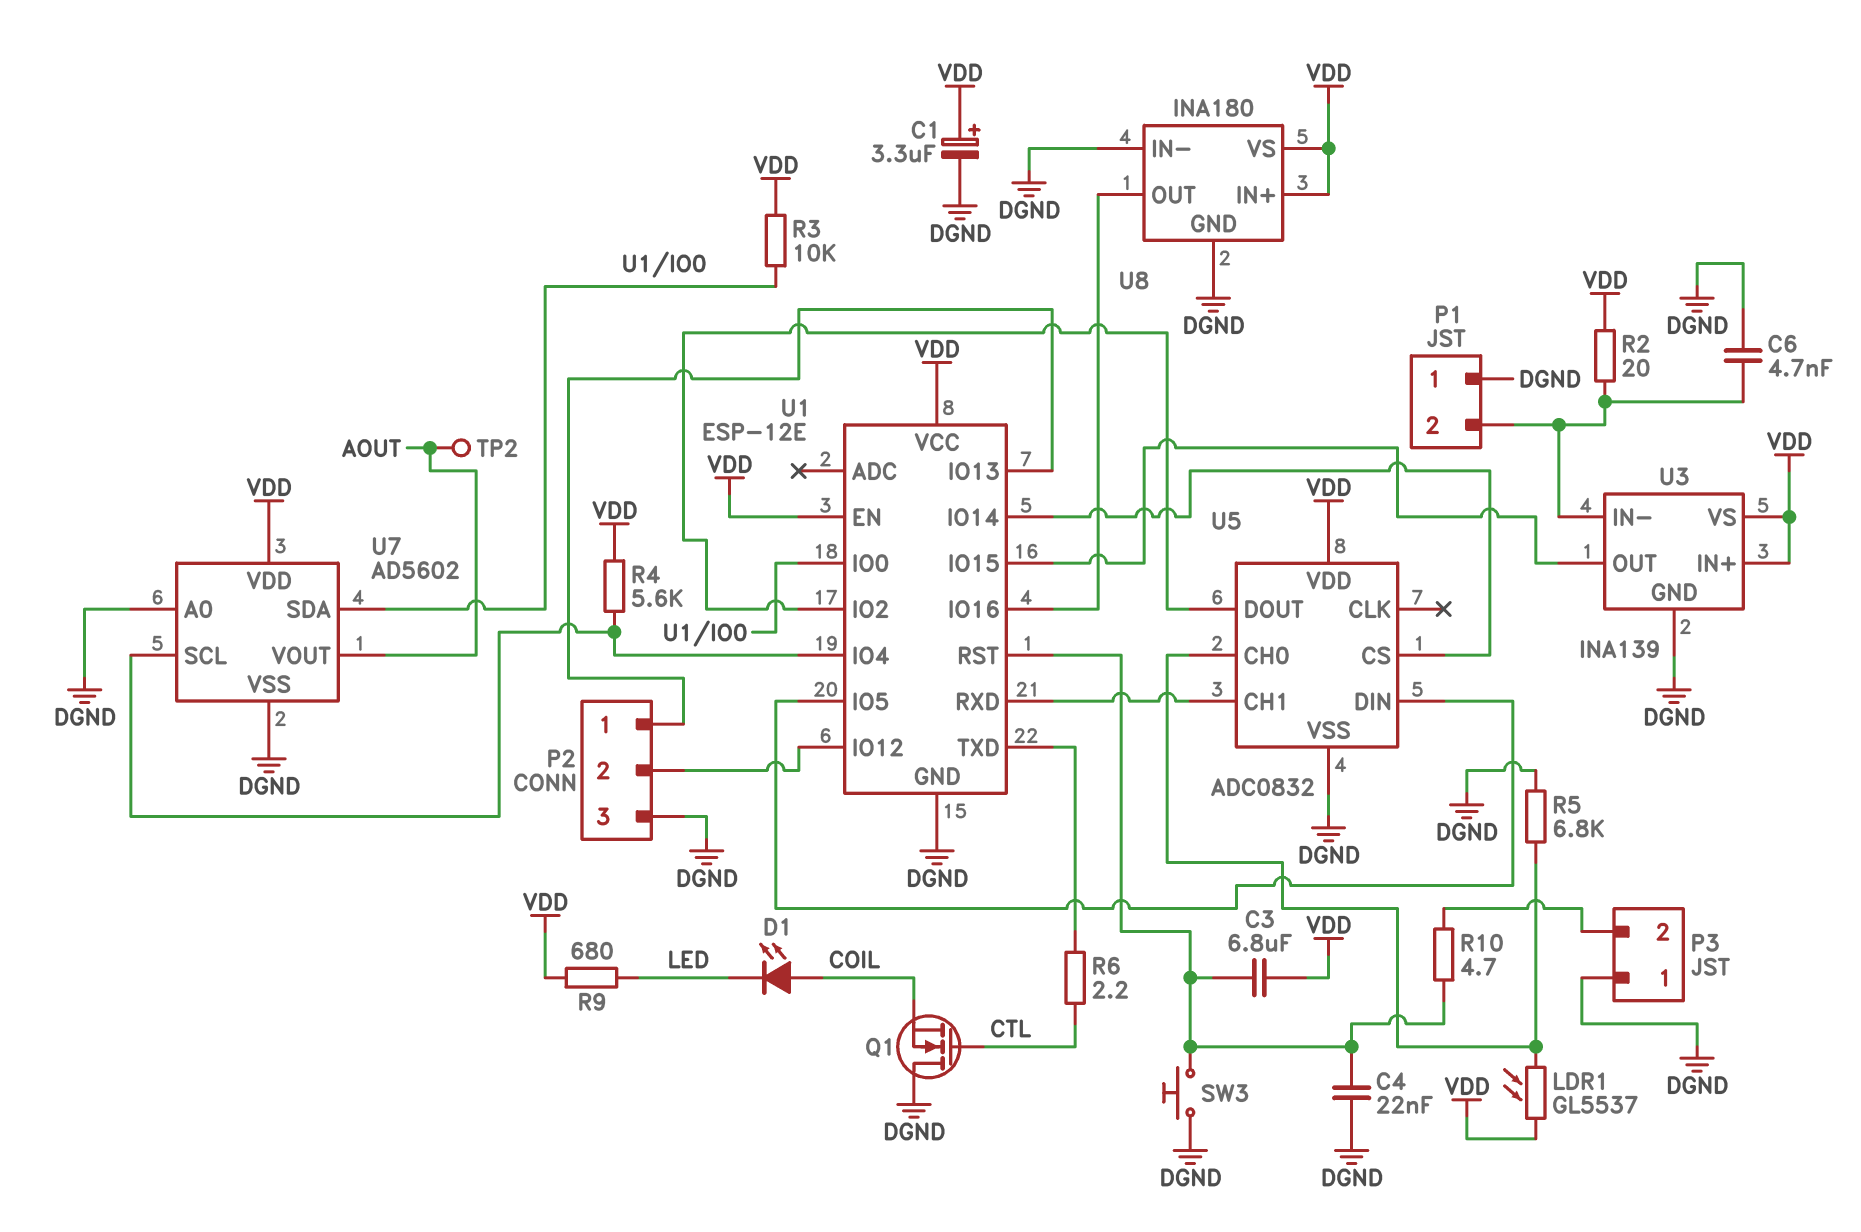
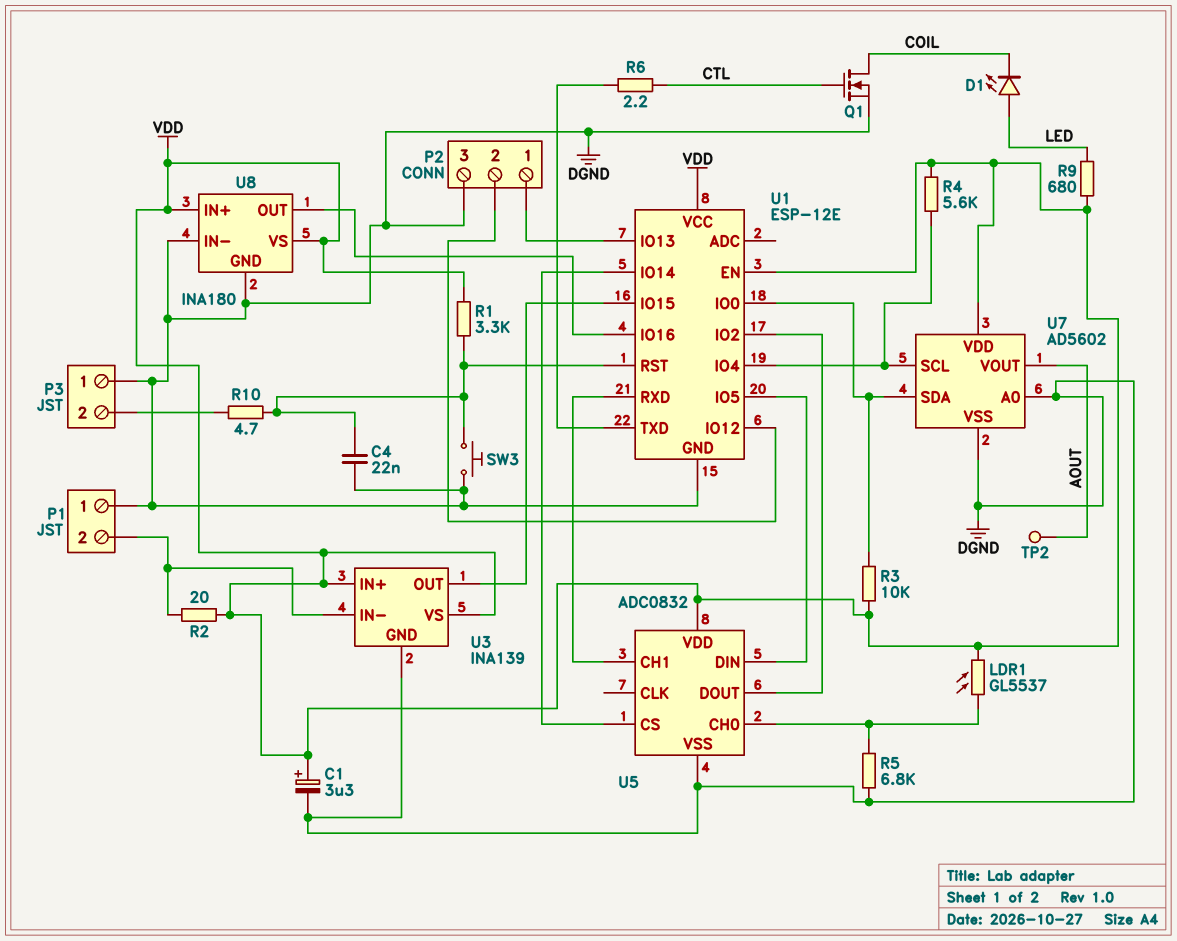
C3: 6.8uF (U1/RST, VDD) -> none
C6: 4.7nF (DGND, P1/2) -> none
D1: LED (A COIL, K LED) -> LED (A LED, K COIL)
Q1: NMOS (G CTL, D DGND, S COIL) -> NMOS (G CTL, D COIL, S DGND)
R1: none -> 3.3k (U1/RST, VDD)

